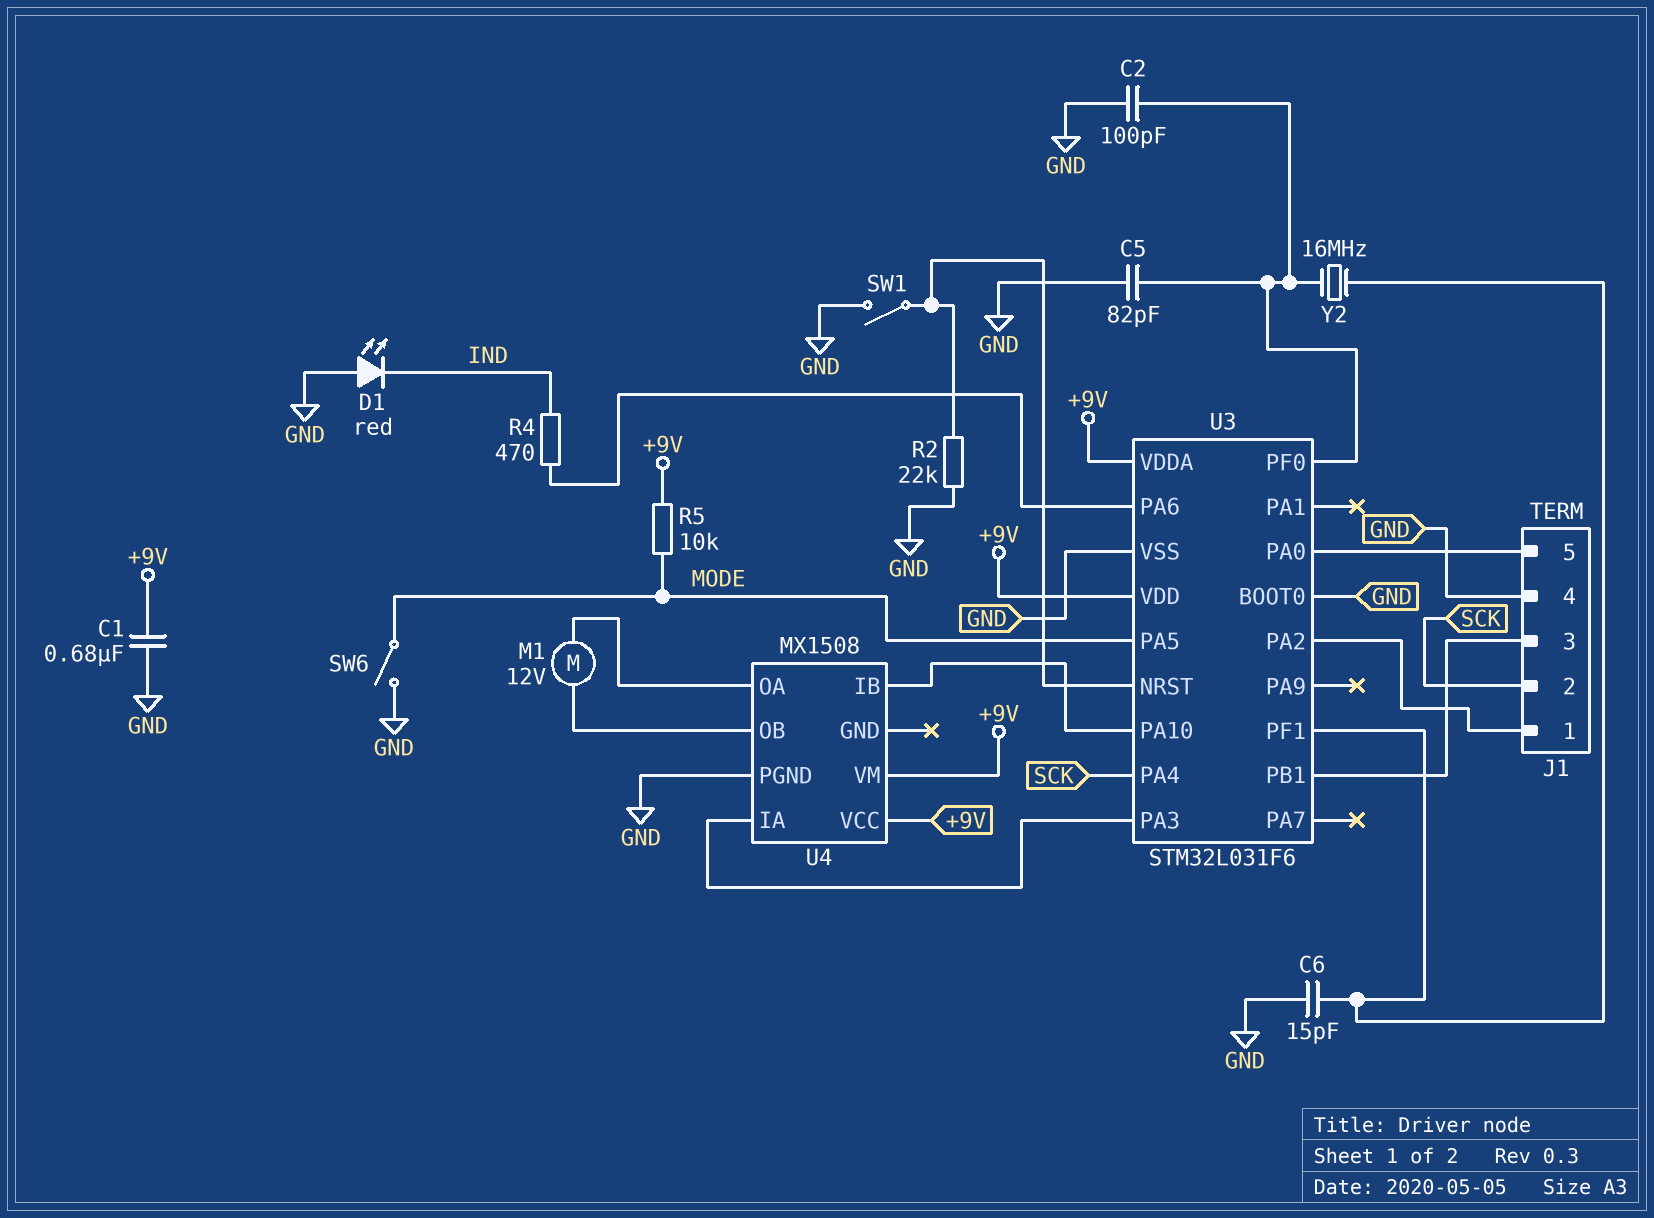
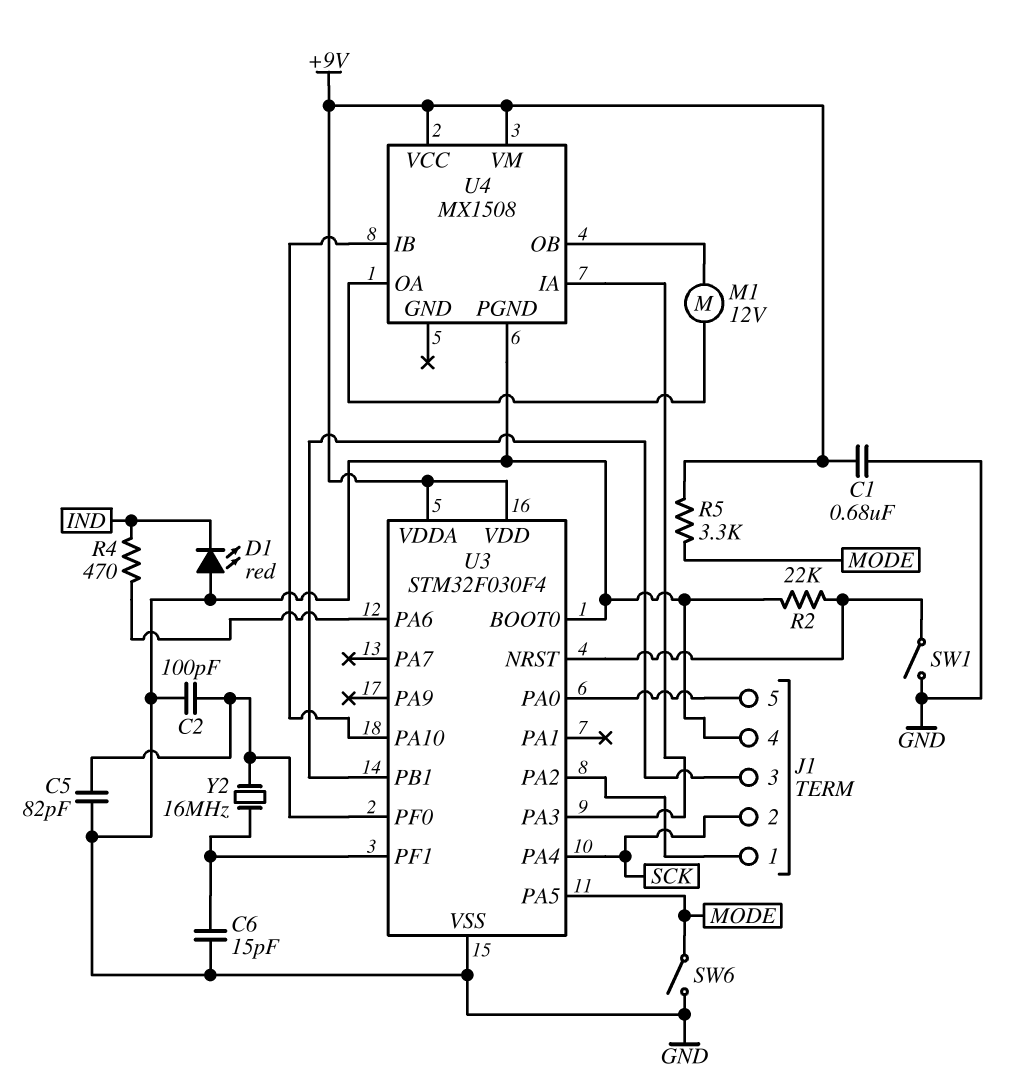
R5: 10k (+9V, MODE) -> 3.3k (+9V, MODE)
U3: STM32L031F6 -> STM32F030F4

